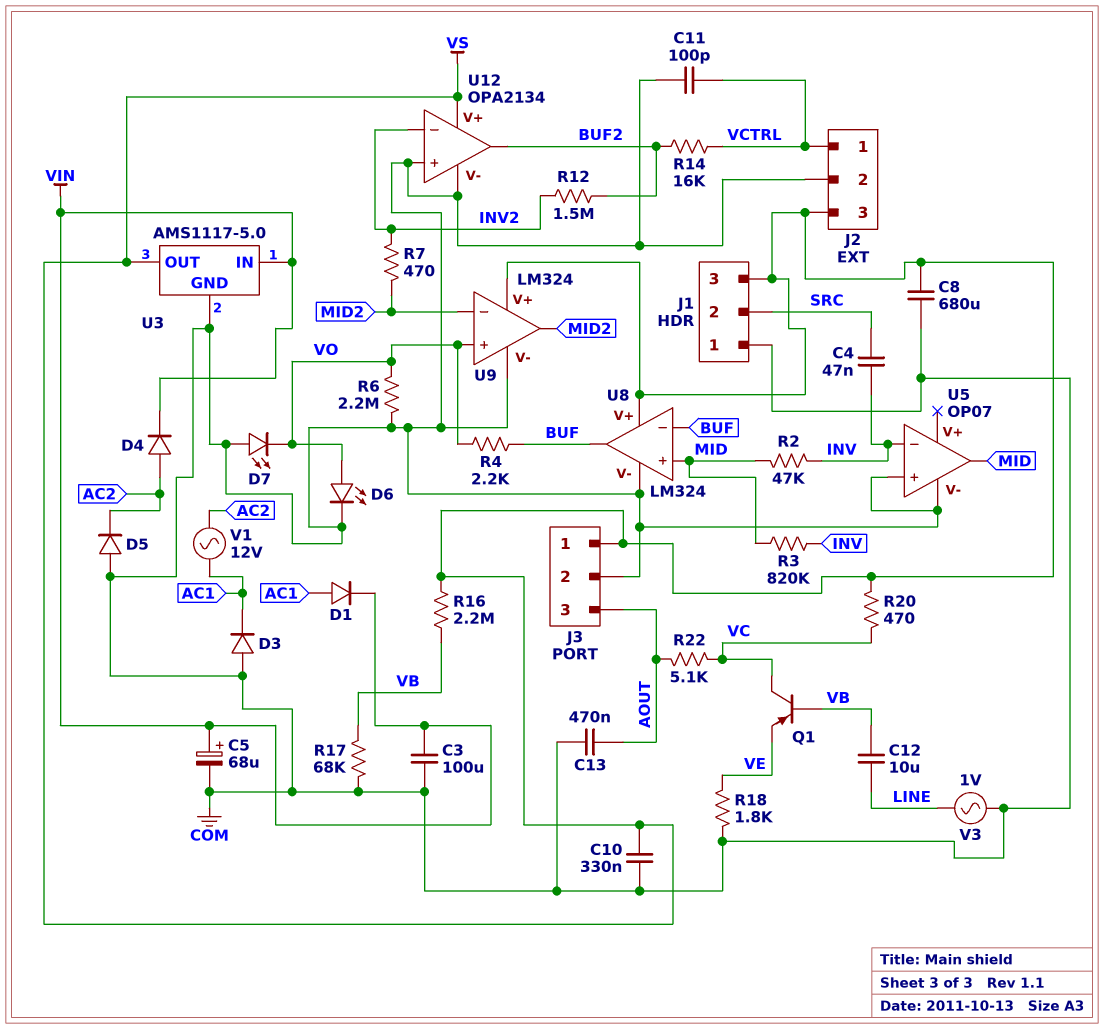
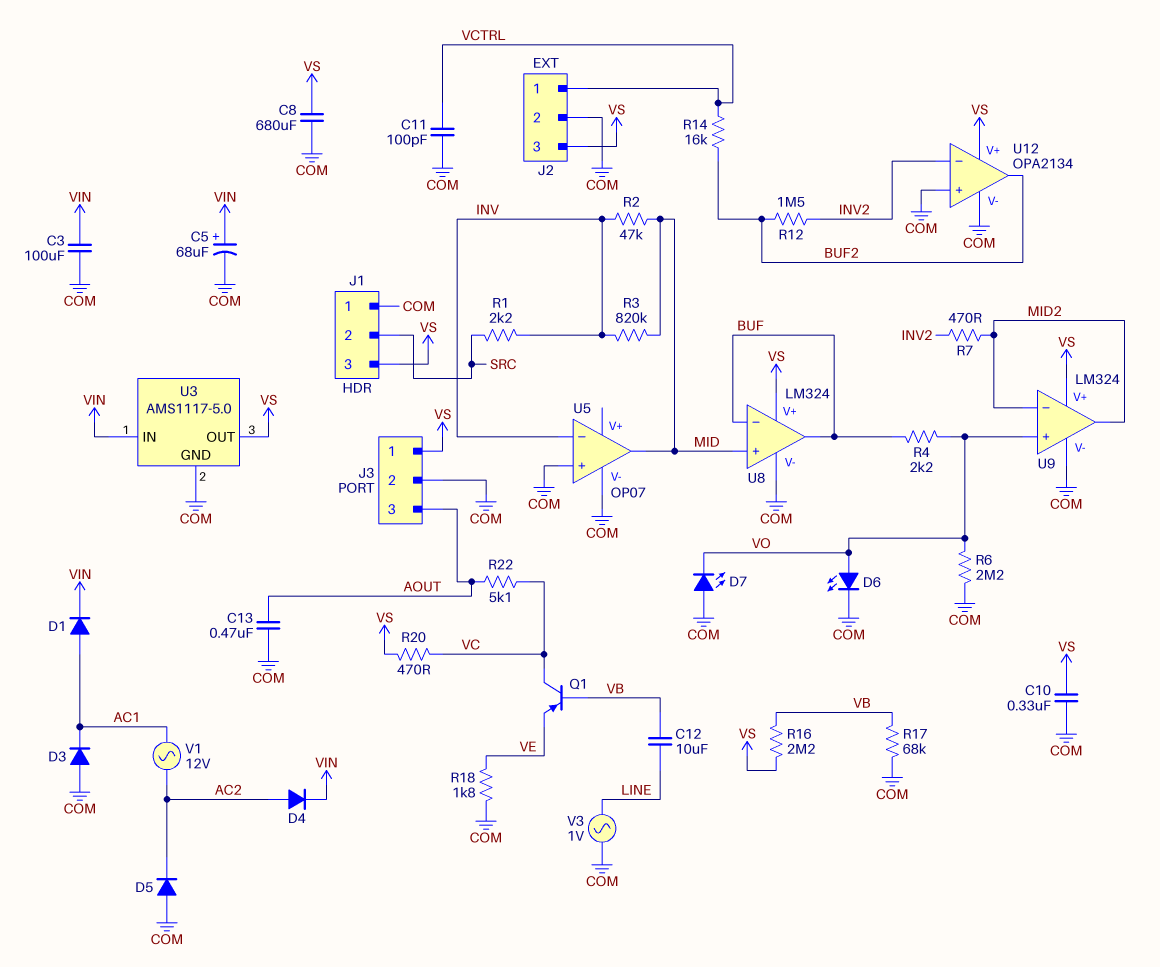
C4: 47nF (INV, SRC) -> none
R1: none -> 2.2k (INV, SRC)

